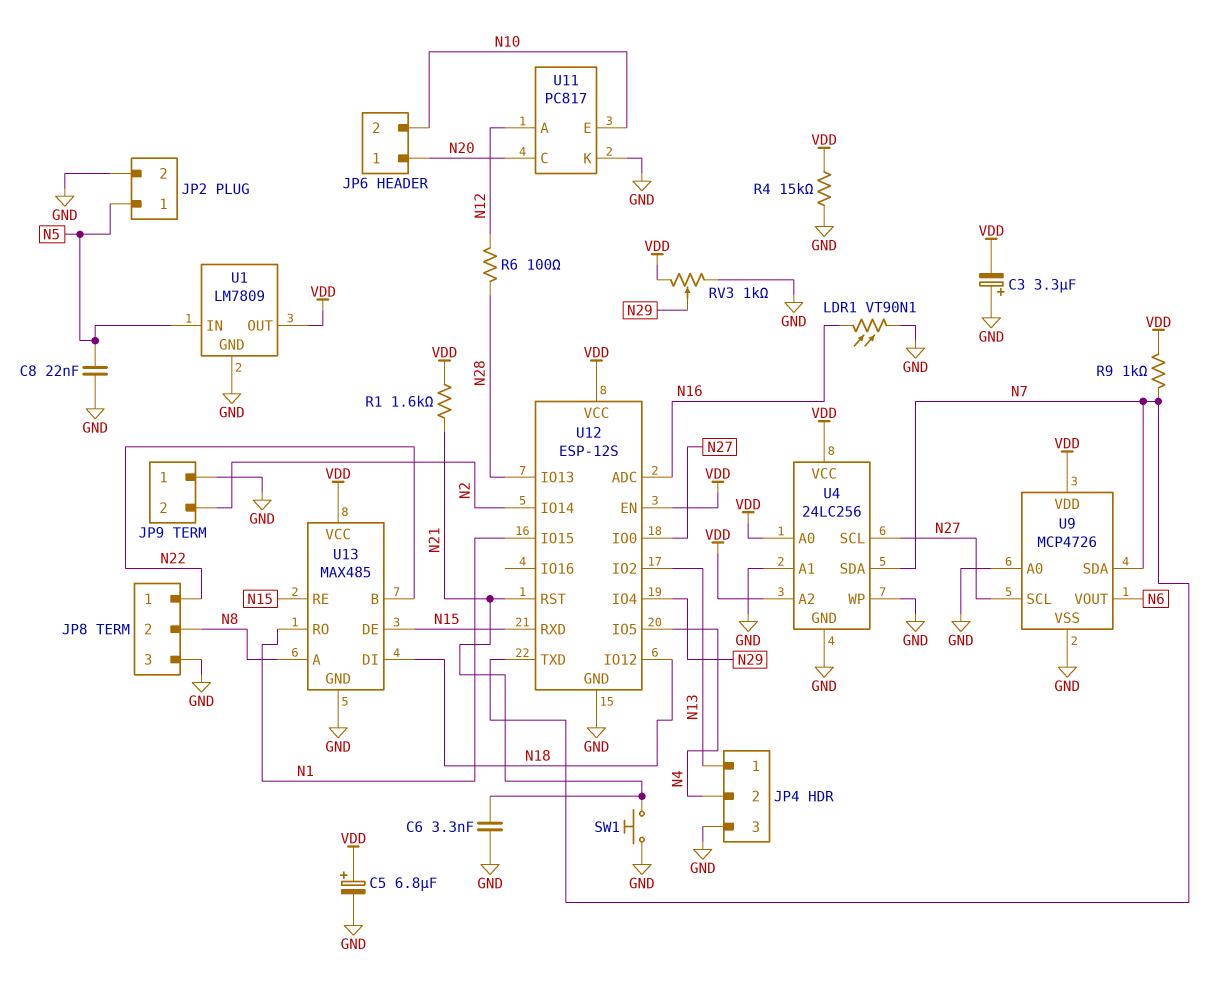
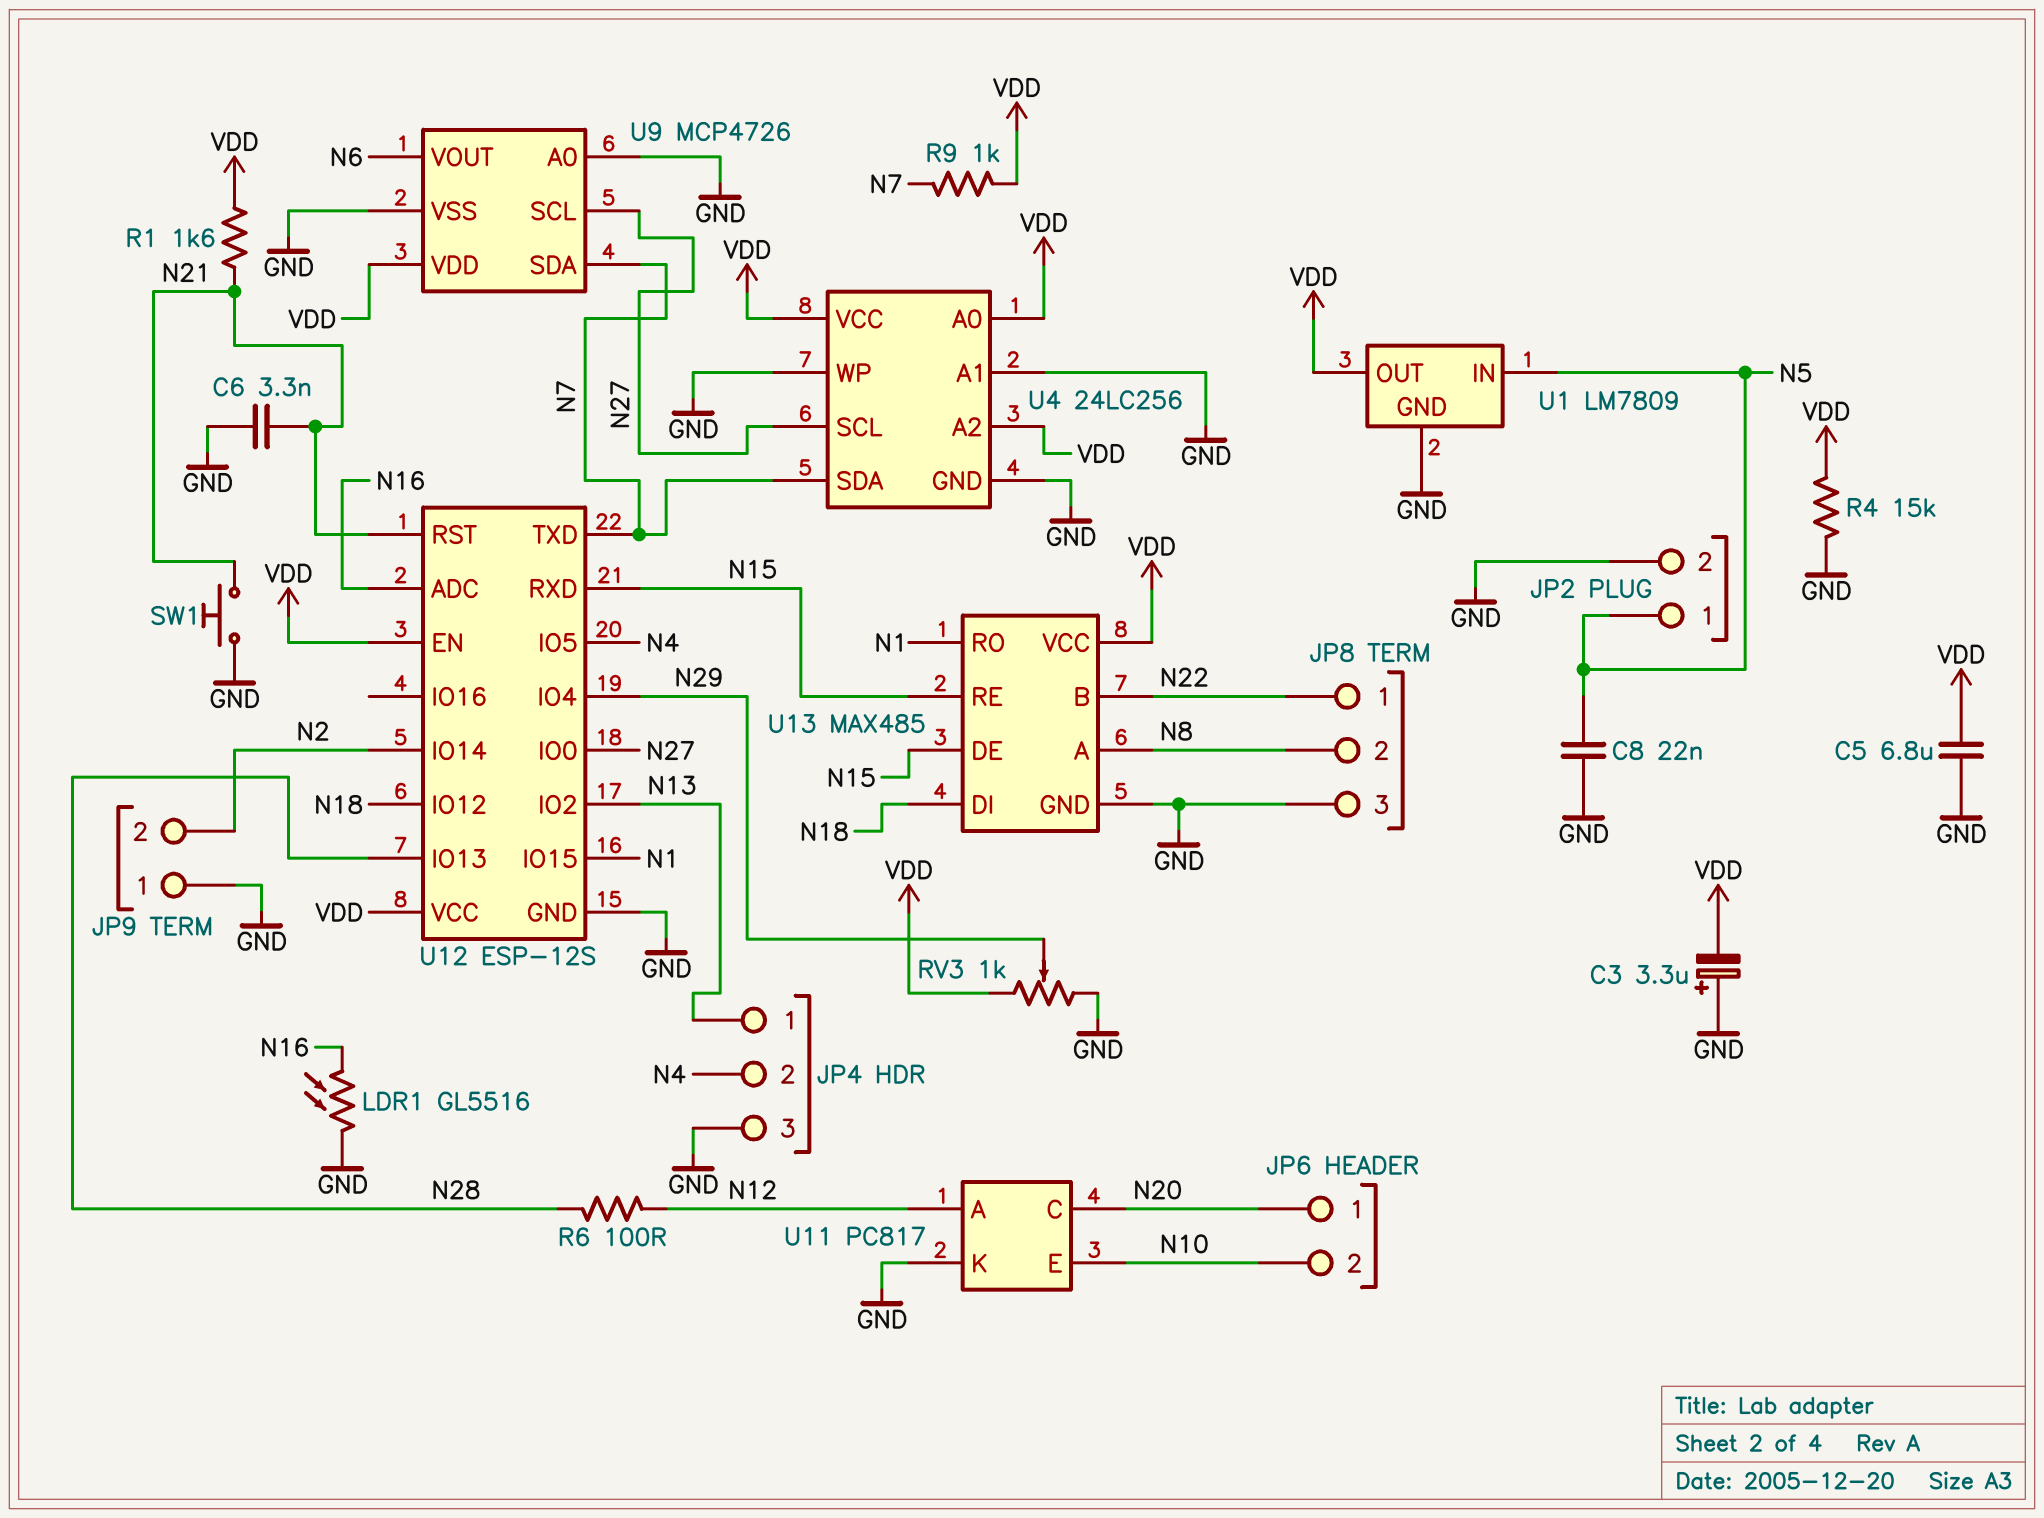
C5: 6.8uF (plus VDD, minus GND) -> 6.8uF (GND, VDD)
LDR1: VT90N1 (GND, N16) -> GL5516 (GND, N16)

